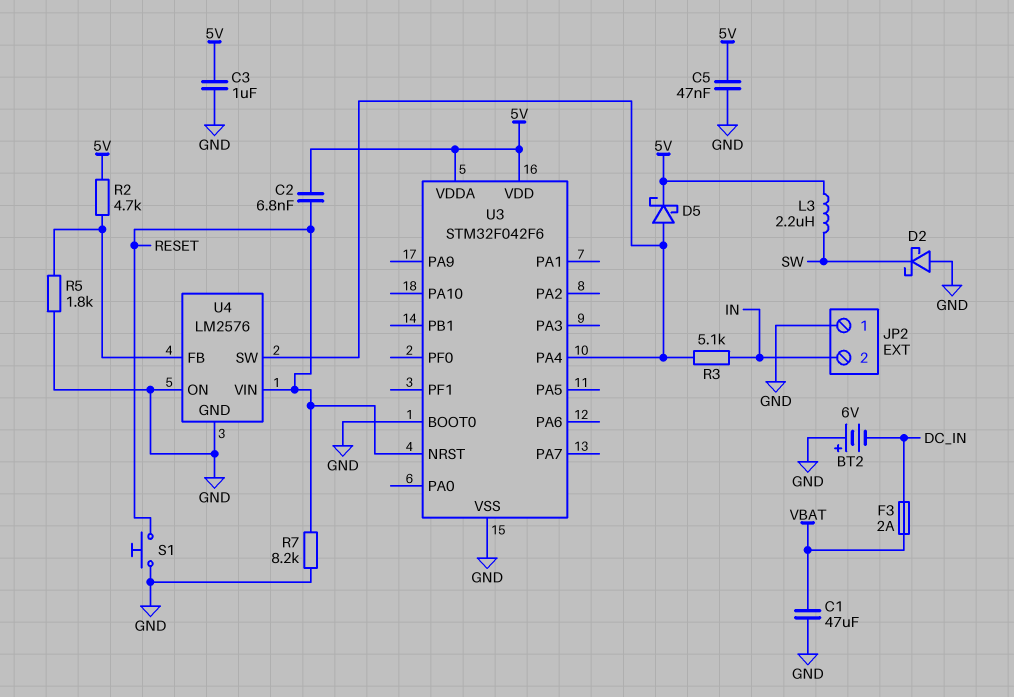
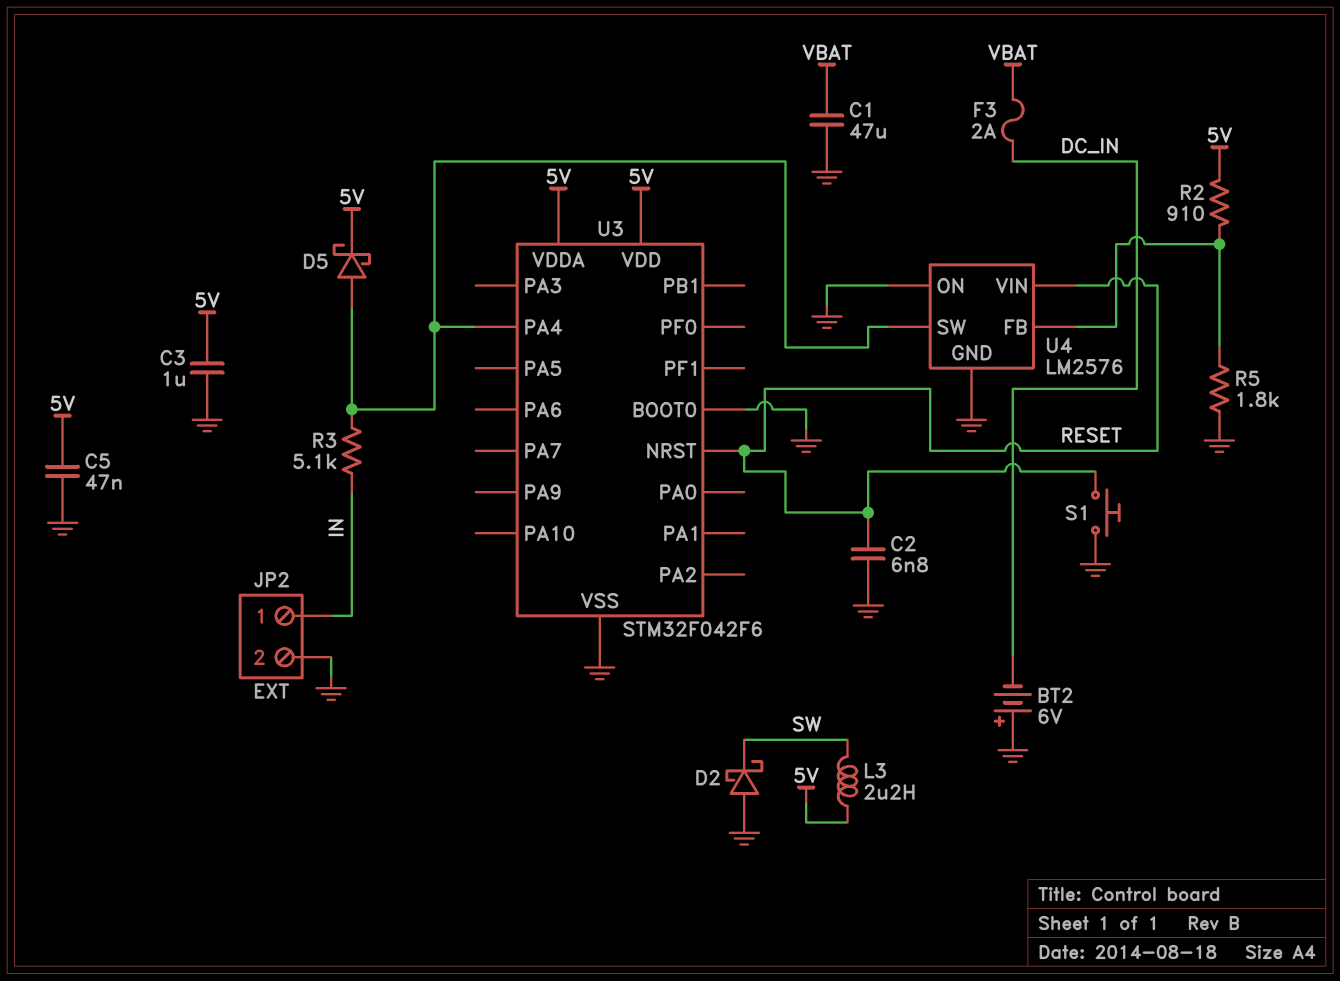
C2: 6.8nF (5V, RESET) -> 6.8nF (GND, RESET)
JP2 pin 1: GND -> IN
JP2 pin 2: IN -> GND
R2: 4.7k (5V, U4/FB) -> 910 (5V, U4/FB)
R7: 8.2k (GND, RESET) -> none

